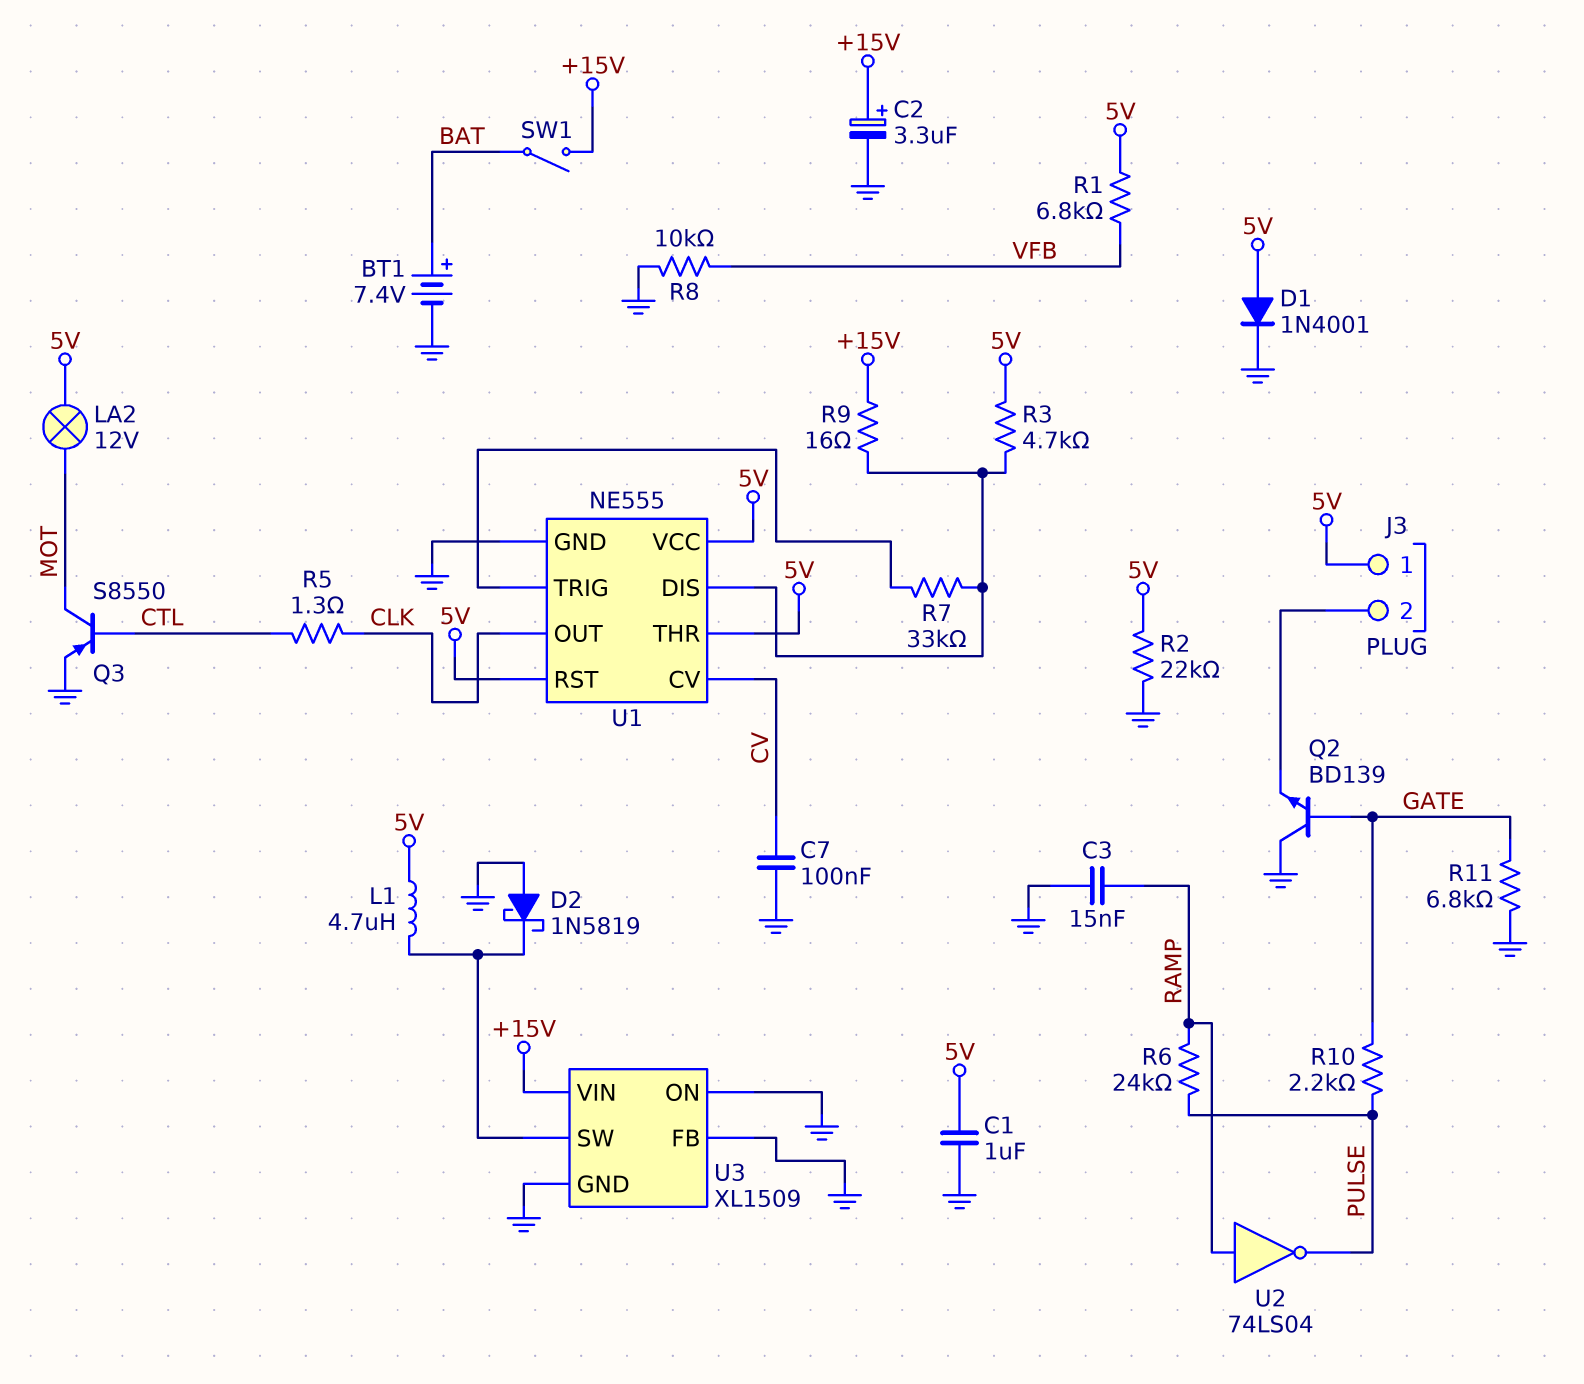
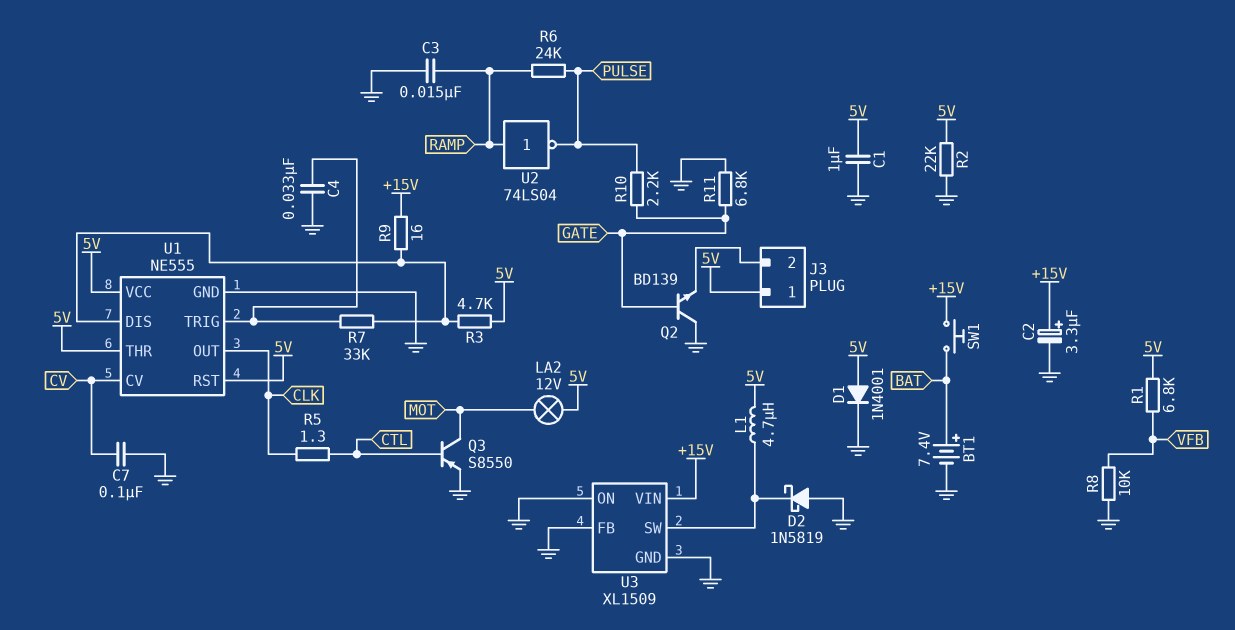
C4: none -> 33nF (GND, U1/TRIG)
SW1: switch (+15V, BAT) -> button (+15V, BAT)

